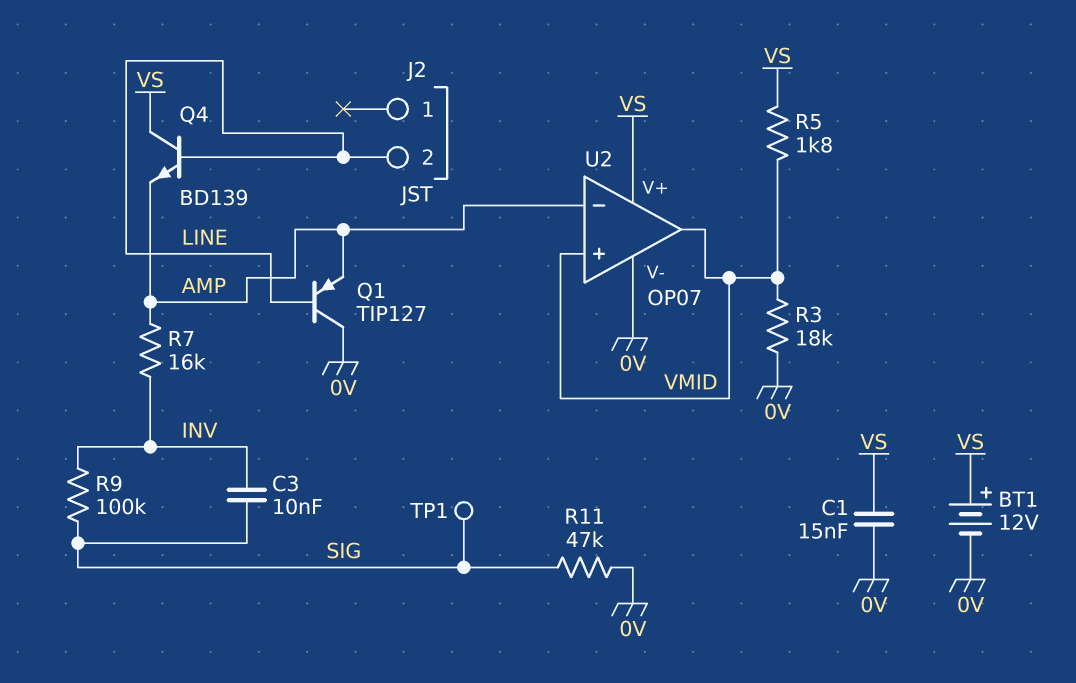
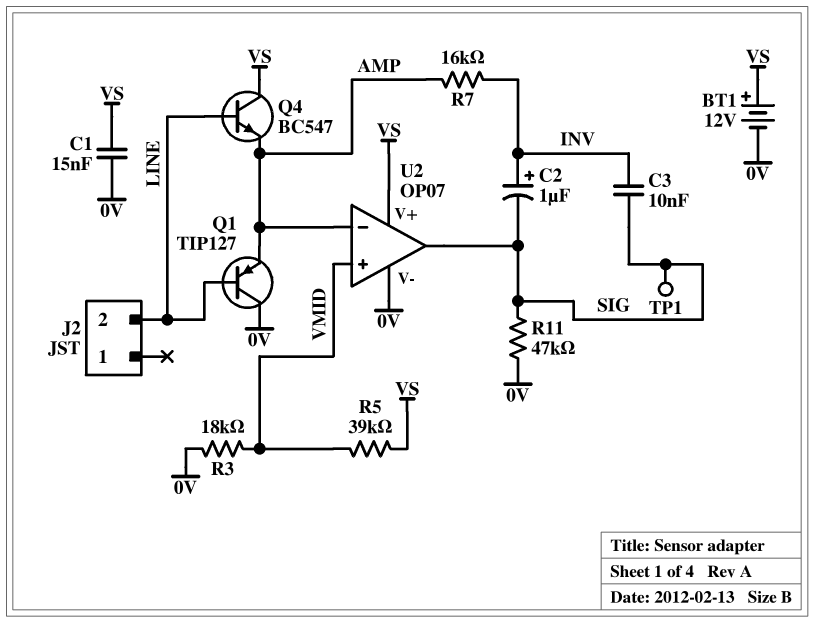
C2: none -> 1uF (plus INV, minus SIG)
Q4: NPN BD139 (B LINE, C VS, E AMP) -> NPN BC547 (B LINE, C VS, E AMP)
R5: 1.8k (VMID, VS) -> 39k (VMID, VS)
R9: 100k (INV, SIG) -> none
U2 pin out: VMID -> SIG

